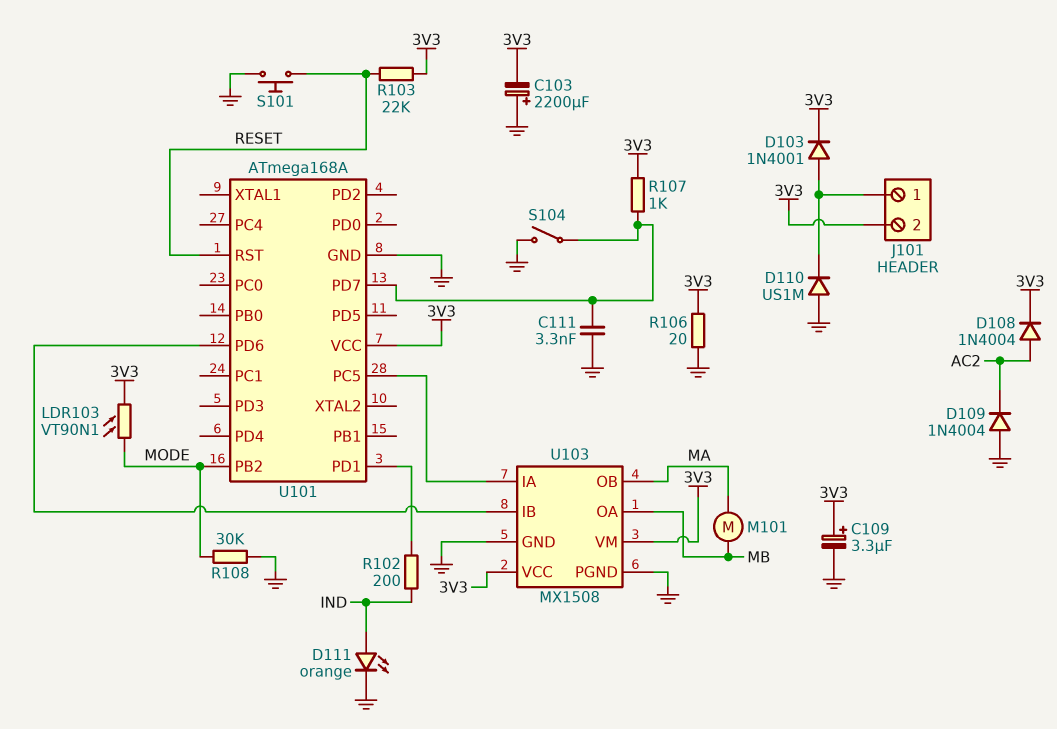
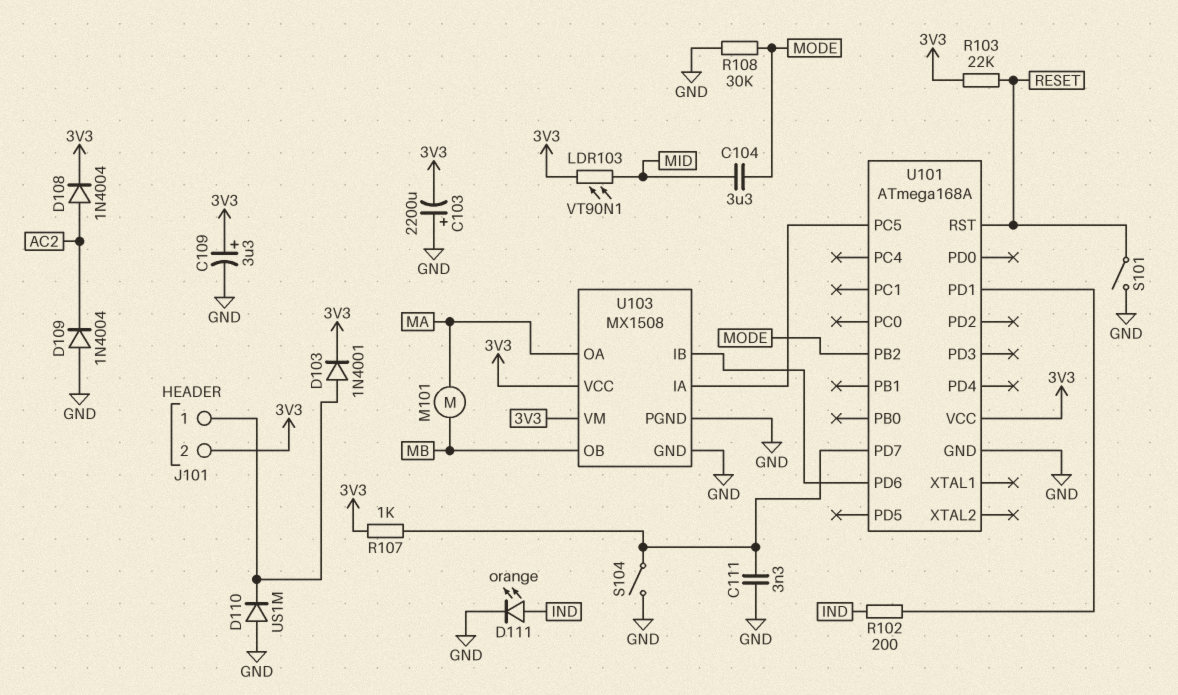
C104: none -> 3.3uF (MID, MODE)
LDR103: VT90N1 (3V3, MODE) -> VT90N1 (3V3, MID)
R106: 20 (3V3, GND) -> none
S101: button (GND, RESET) -> switch (GND, RESET)
U103 pin OA: MB -> MA
U103 pin OB: MA -> MB

